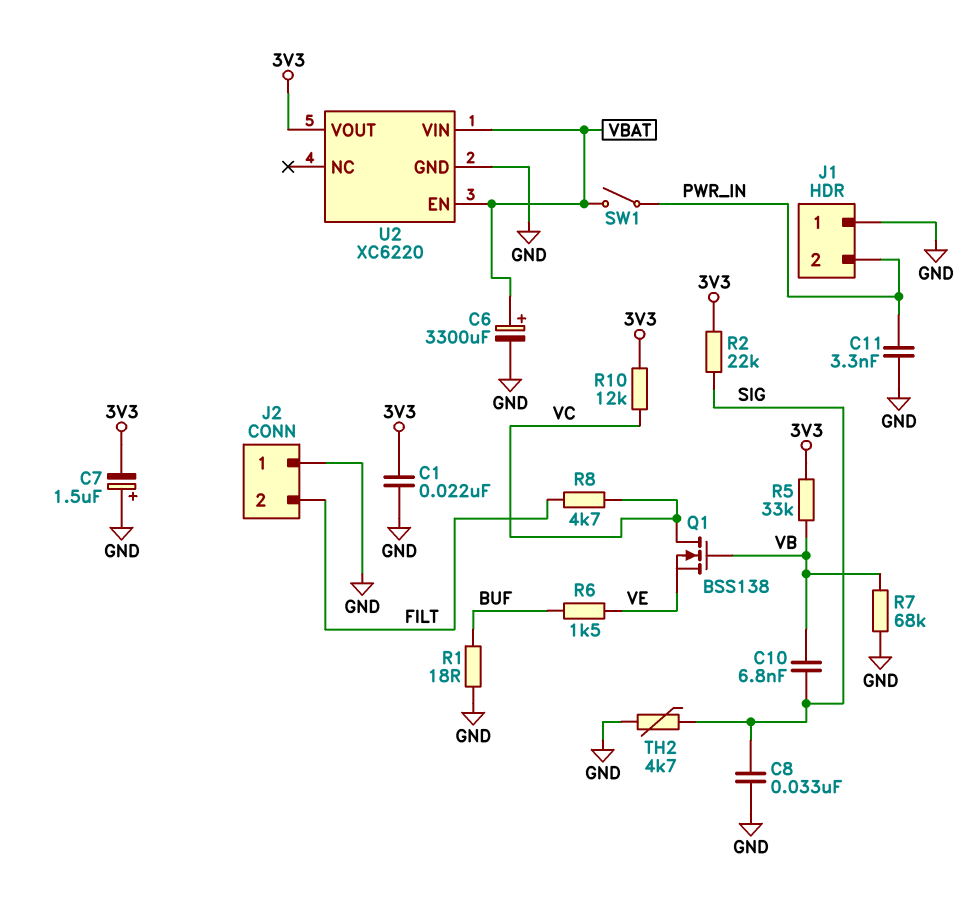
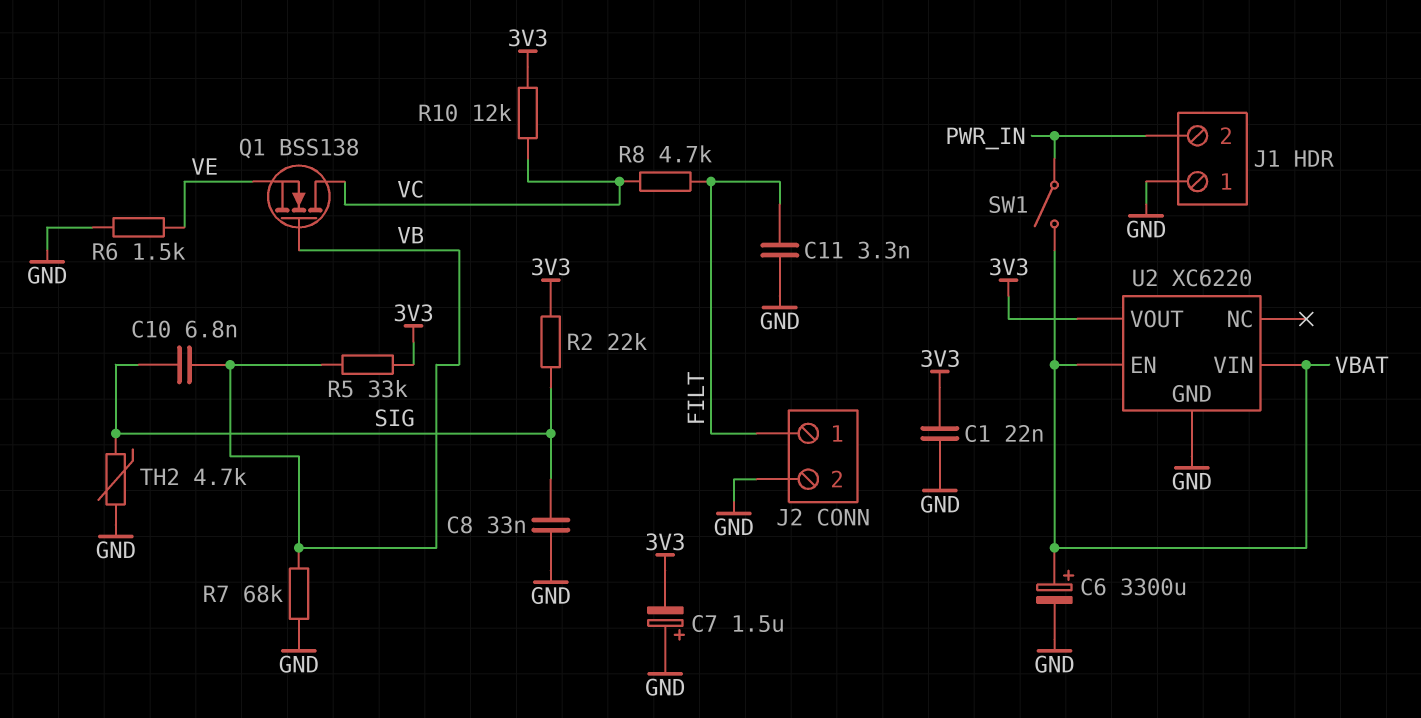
C11: 3.3nF (GND, PWR_IN) -> 3.3nF (FILT, GND)
J2 pin 1: GND -> FILT
J2 pin 2: FILT -> GND
R1: 18 (BUF, GND) -> none
R6: 1.5k (BUF, VE) -> 1.5k (GND, VE)

